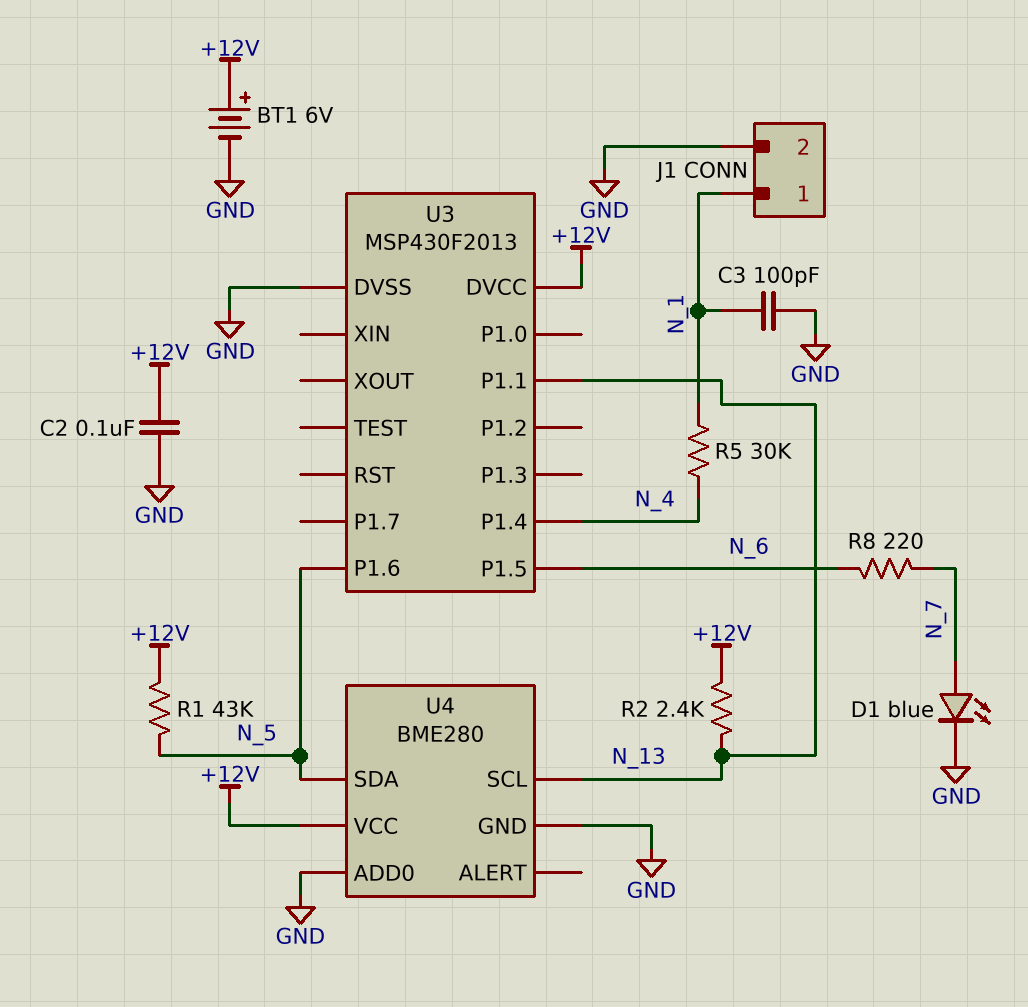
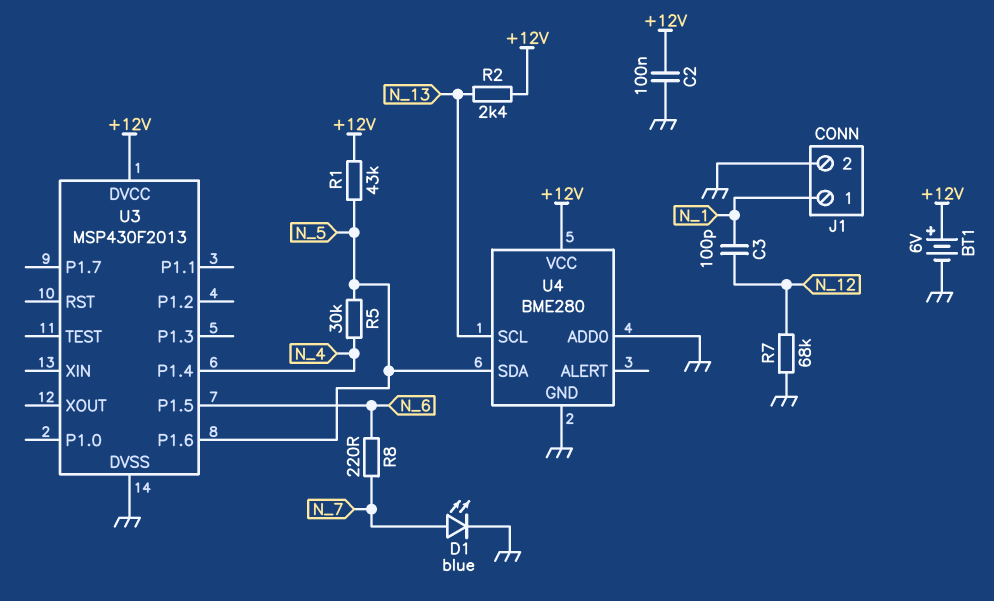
C3: 100pF (GND, N_1) -> 100pF (N_1, N_12)
R5: 30k (N_1, N_4) -> 30k (N_4, N_5)
R7: none -> 68k (GND, N_12)
U3 pin P1.1: N_13 -> none

